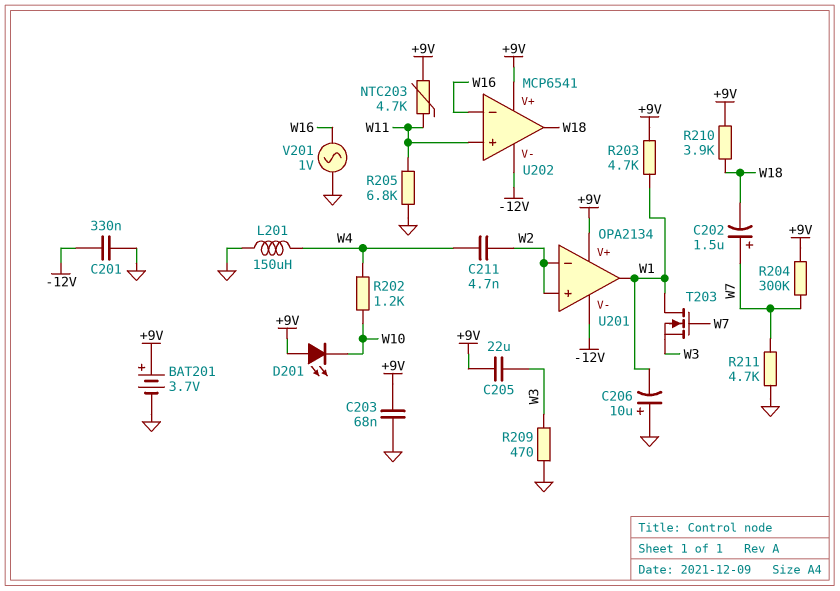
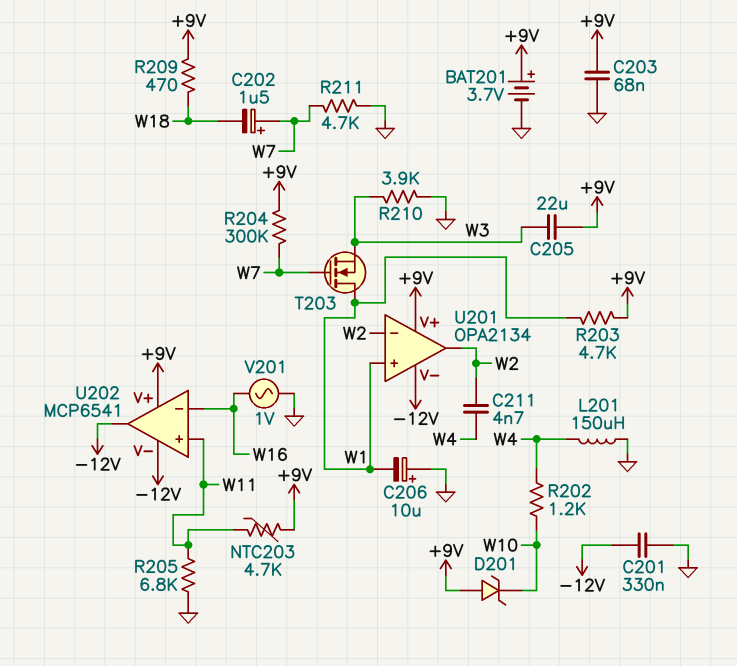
D201: LED (A +9V, K W10) -> zener (A +9V, K W10)
R209: 470 (GND, W3) -> 470 (+9V, W18)
R210: 3.9k (+9V, W18) -> 3.9k (GND, W3)
U201 pin in+: W2 -> W1
U201 pin out: W1 -> W2
U202 pin out: W18 -> -12V

